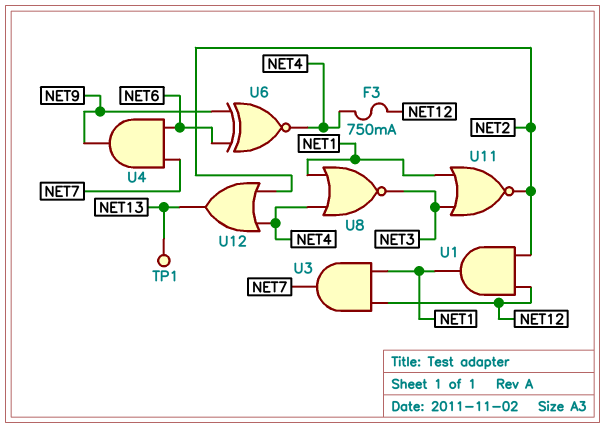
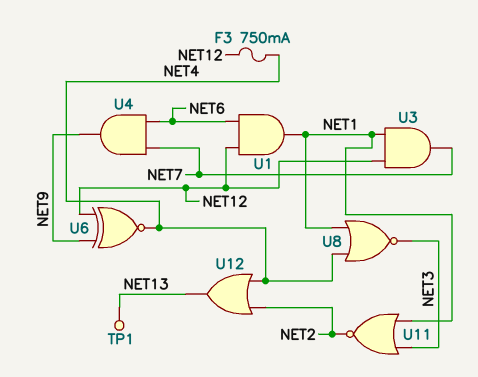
U1: AND (in NET2, in NET12, out NET1) -> AND (in NET6, in NET12, out NET1)
U6: XNOR (in NET6, in NET9, out NET4) -> XNOR (in NET9, in NET12, out NET4)

